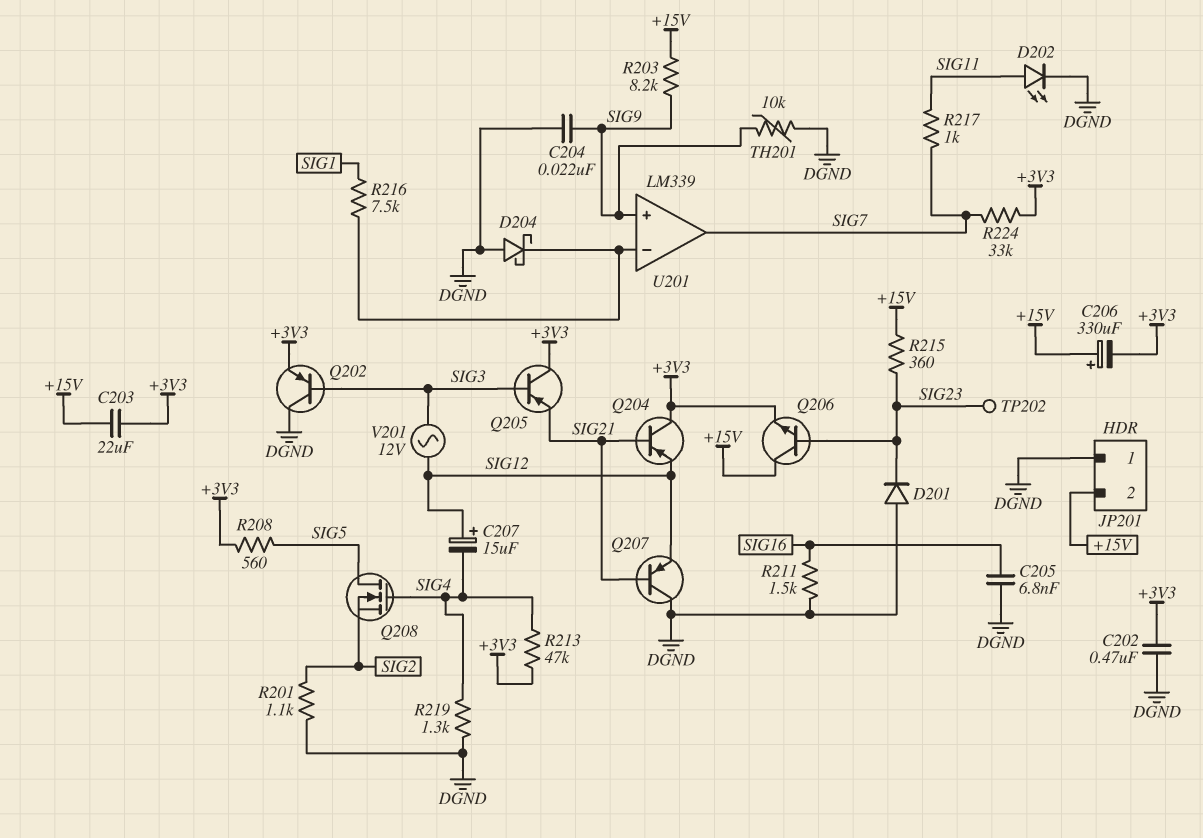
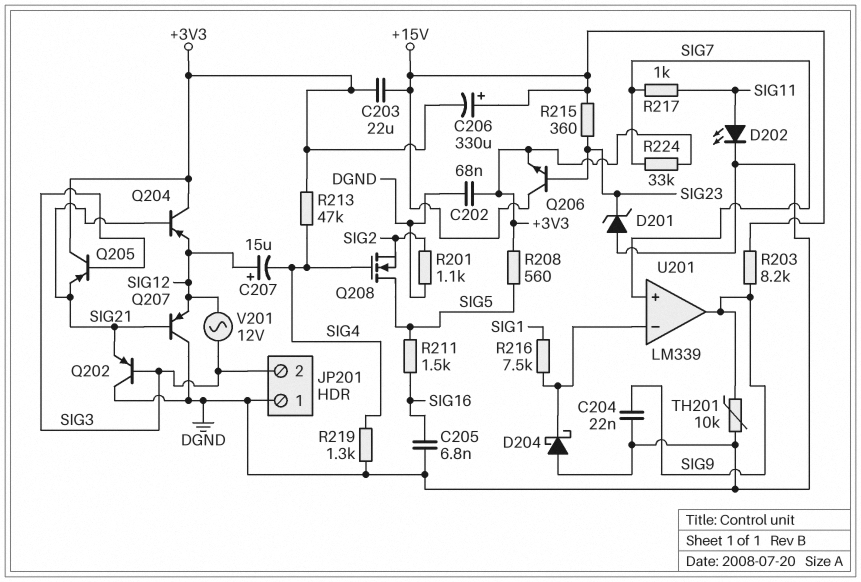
C202: 470nF (+3V3, DGND) -> 68nF (+3V3, DGND)
D201: diode (A DGND, K SIG23) -> zener (A DGND, K SIG23)
JP201 pin 2: +15V -> SIG3
Q202: PNP (B SIG3, C DGND, E +3V3) -> PNP (B SIG3, C DGND, E SIG21)
R211: 1.5k (DGND, SIG16) -> 1.5k (SIG5, SIG16)
TP202: test point (SIG23) -> none
U201 pin in+: SIG9 -> SIG7
U201 pin out: SIG7 -> SIG9

